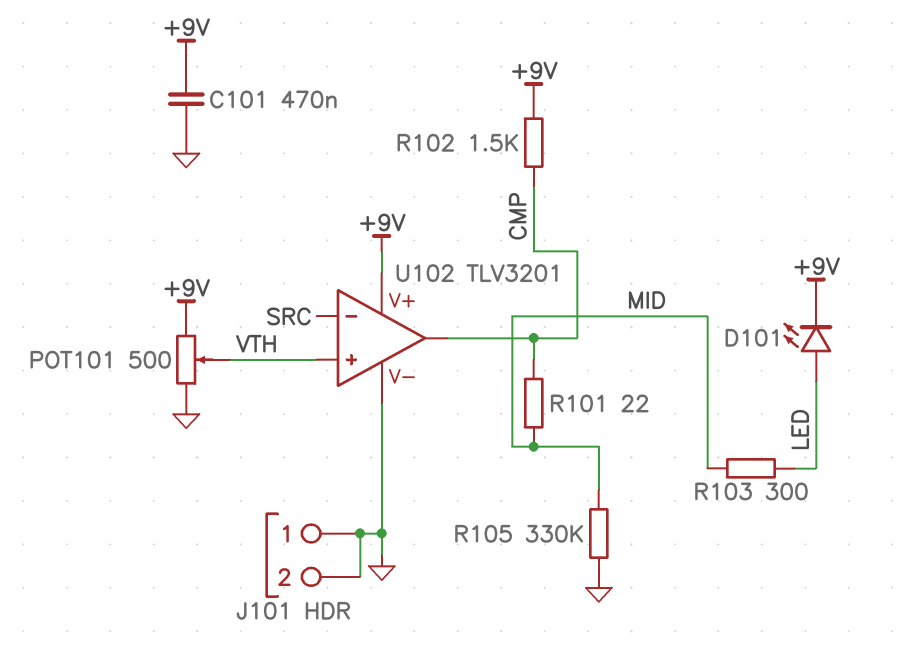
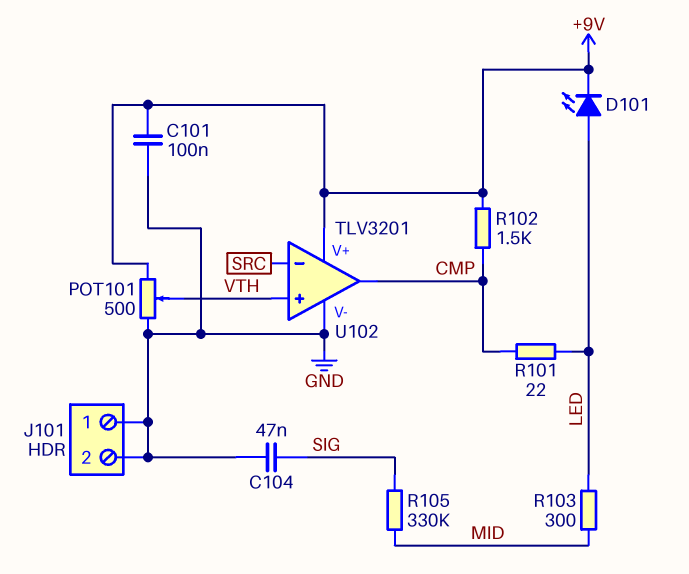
C101: 470nF (+9V, GND) -> 100nF (+9V, GND)
C104: none -> 47nF (GND, SIG)
R101: 22 (CMP, MID) -> 22 (CMP, LED)
R105: 330k (GND, MID) -> 330k (MID, SIG)

